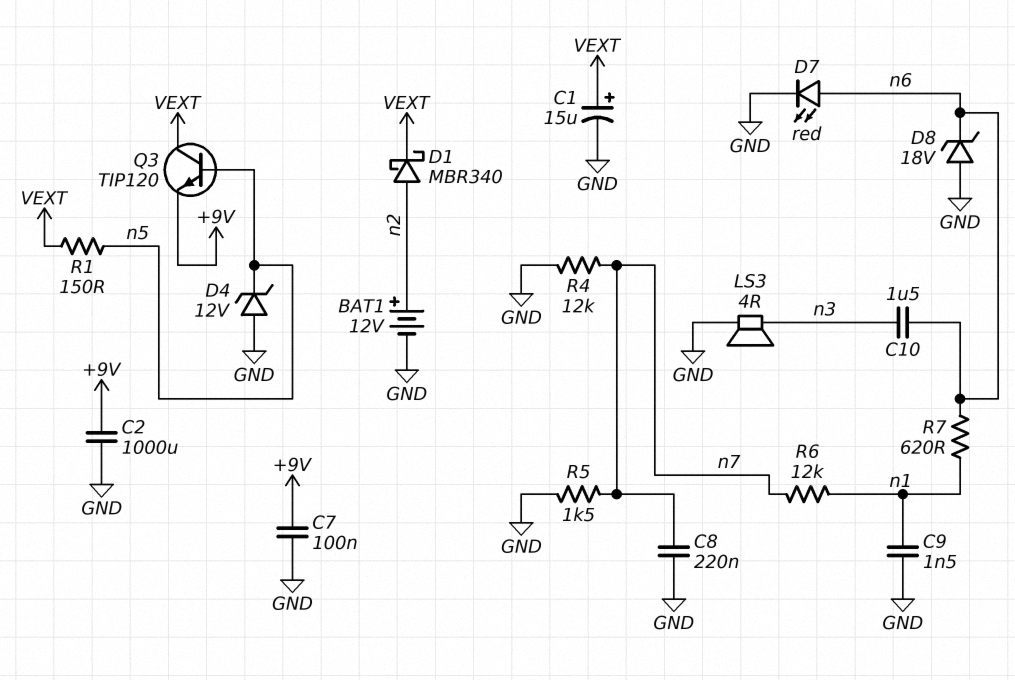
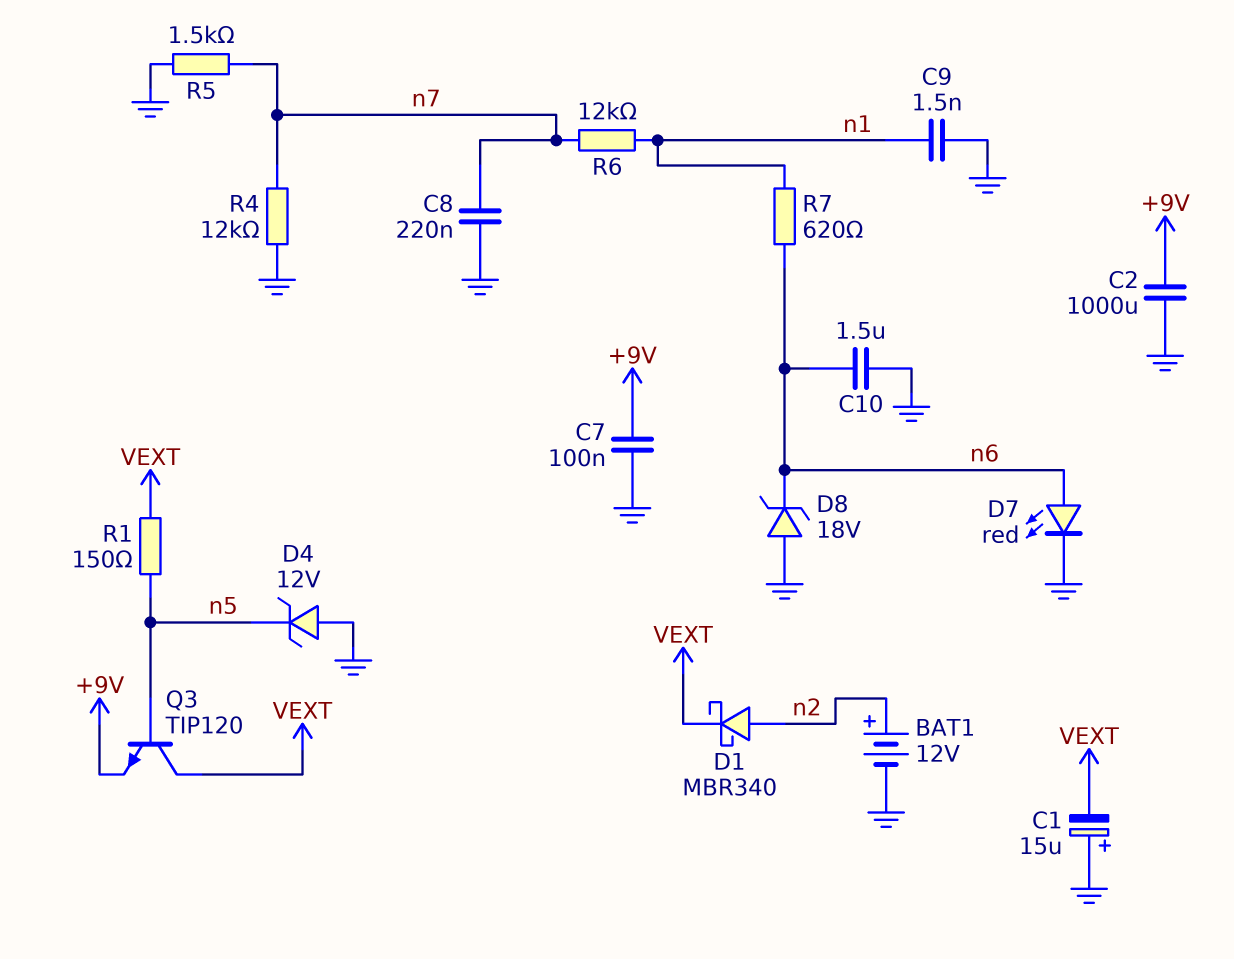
C1: 15uF (plus VEXT, minus GND) -> 15uF (plus GND, minus VEXT)
C10: 1.5uF (n3, n6) -> 1.5uF (GND, n6)
LS3: speaker 4R (GND, n3) -> none

